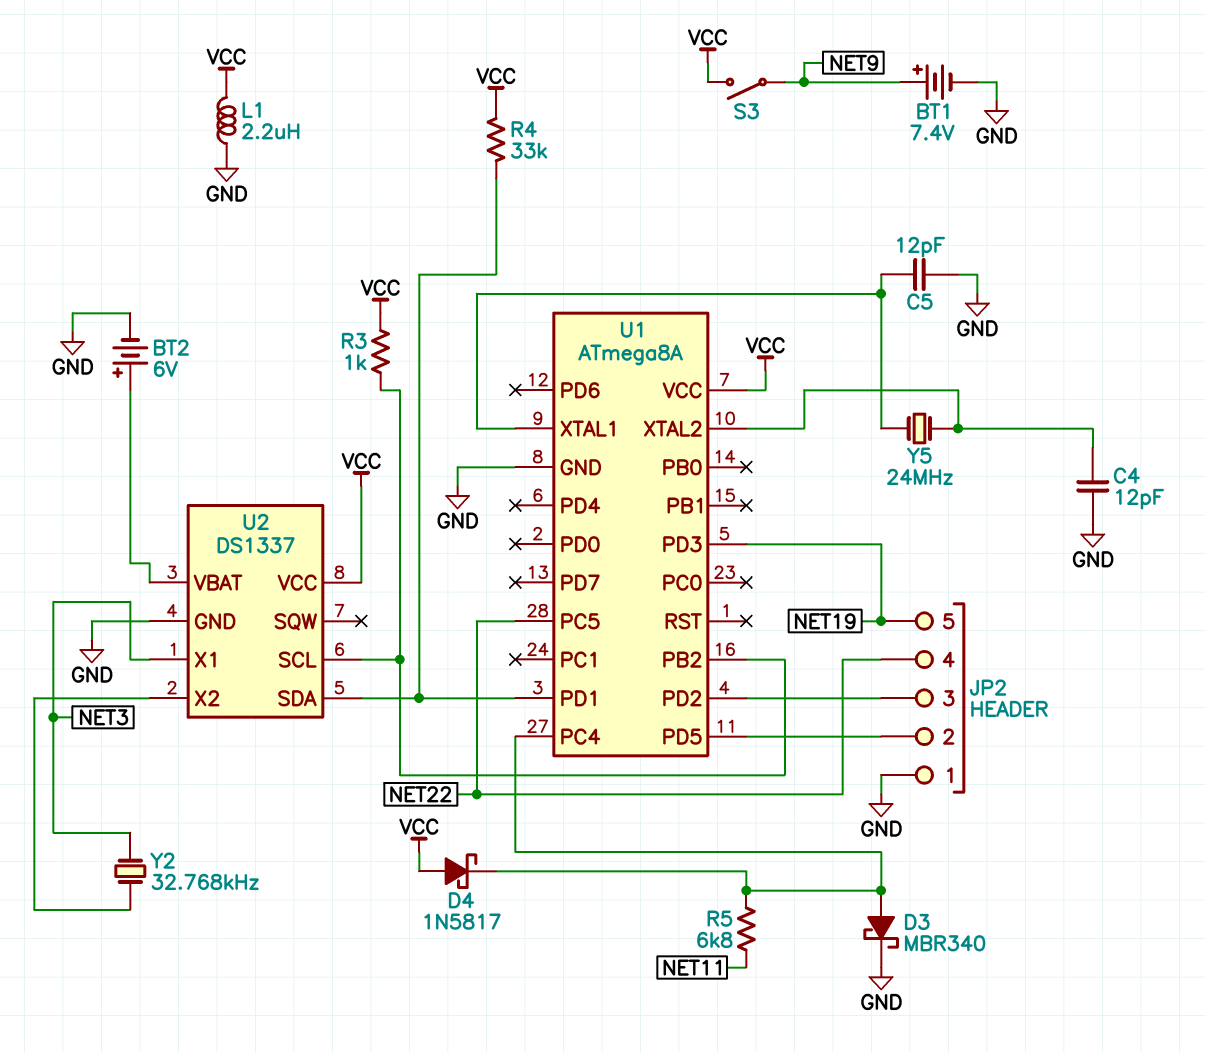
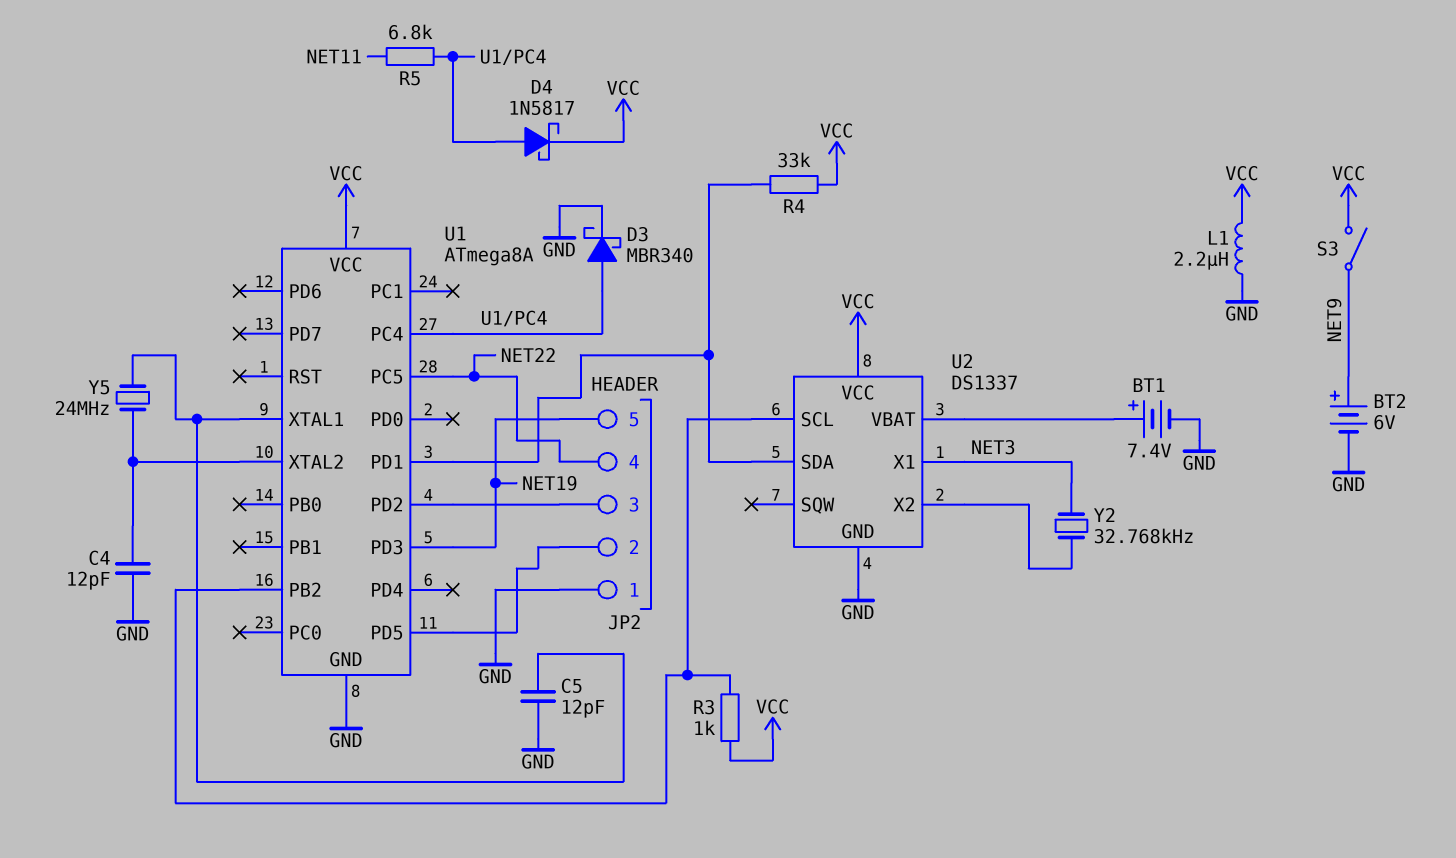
BT1: 7.4V (plus NET9, minus GND) -> 7.4V (plus U2/VBAT, minus GND)
BT2: 6V (plus U2/VBAT, minus GND) -> 6V (plus NET9, minus GND)
D4: schottky 1N5817 (A VCC, K U1/PC4) -> schottky 1N5817 (A U1/PC4, K VCC)

